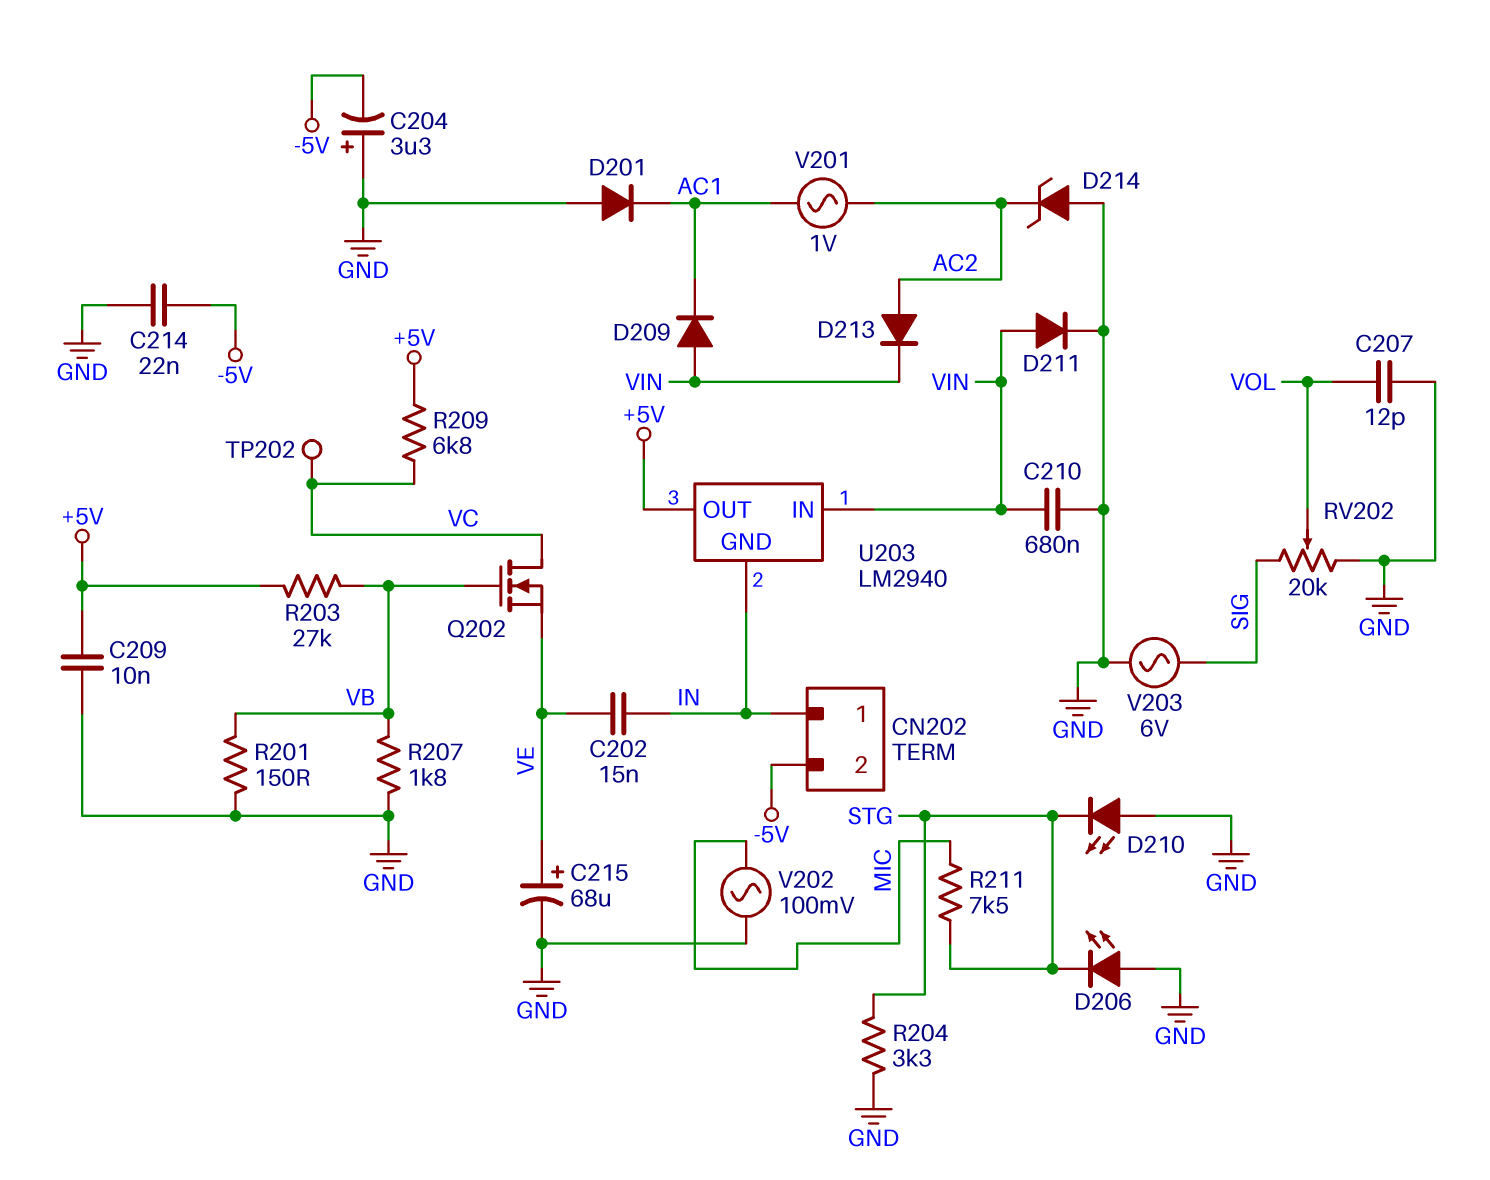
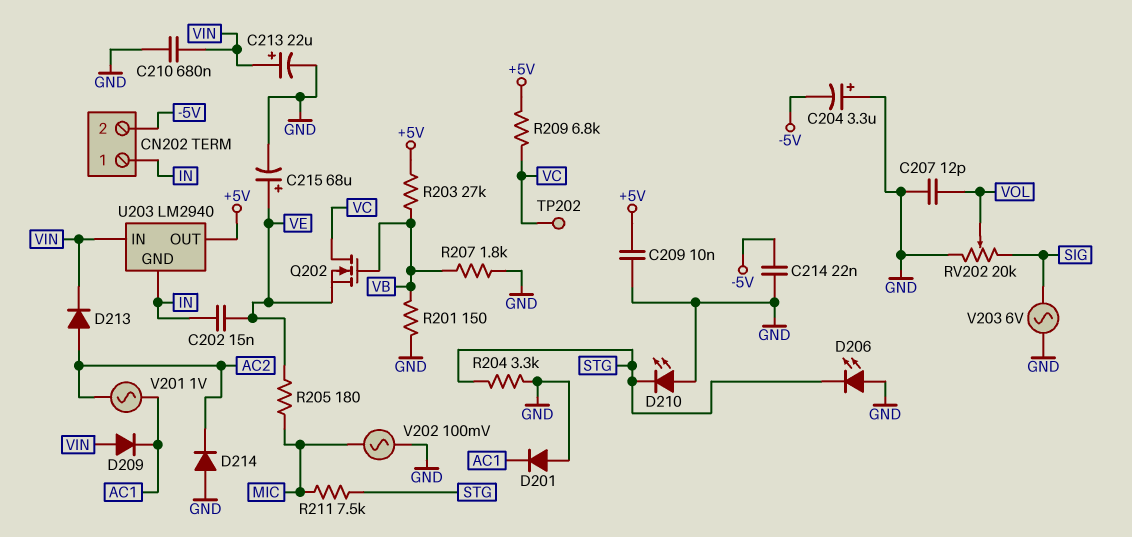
C213: none -> 22uF (plus VIN, minus GND)
D211: diode (A VIN, K GND) -> none
D214: zener (A GND, K AC2) -> diode (A GND, K AC2)
R205: none -> 180 (MIC, VE)

